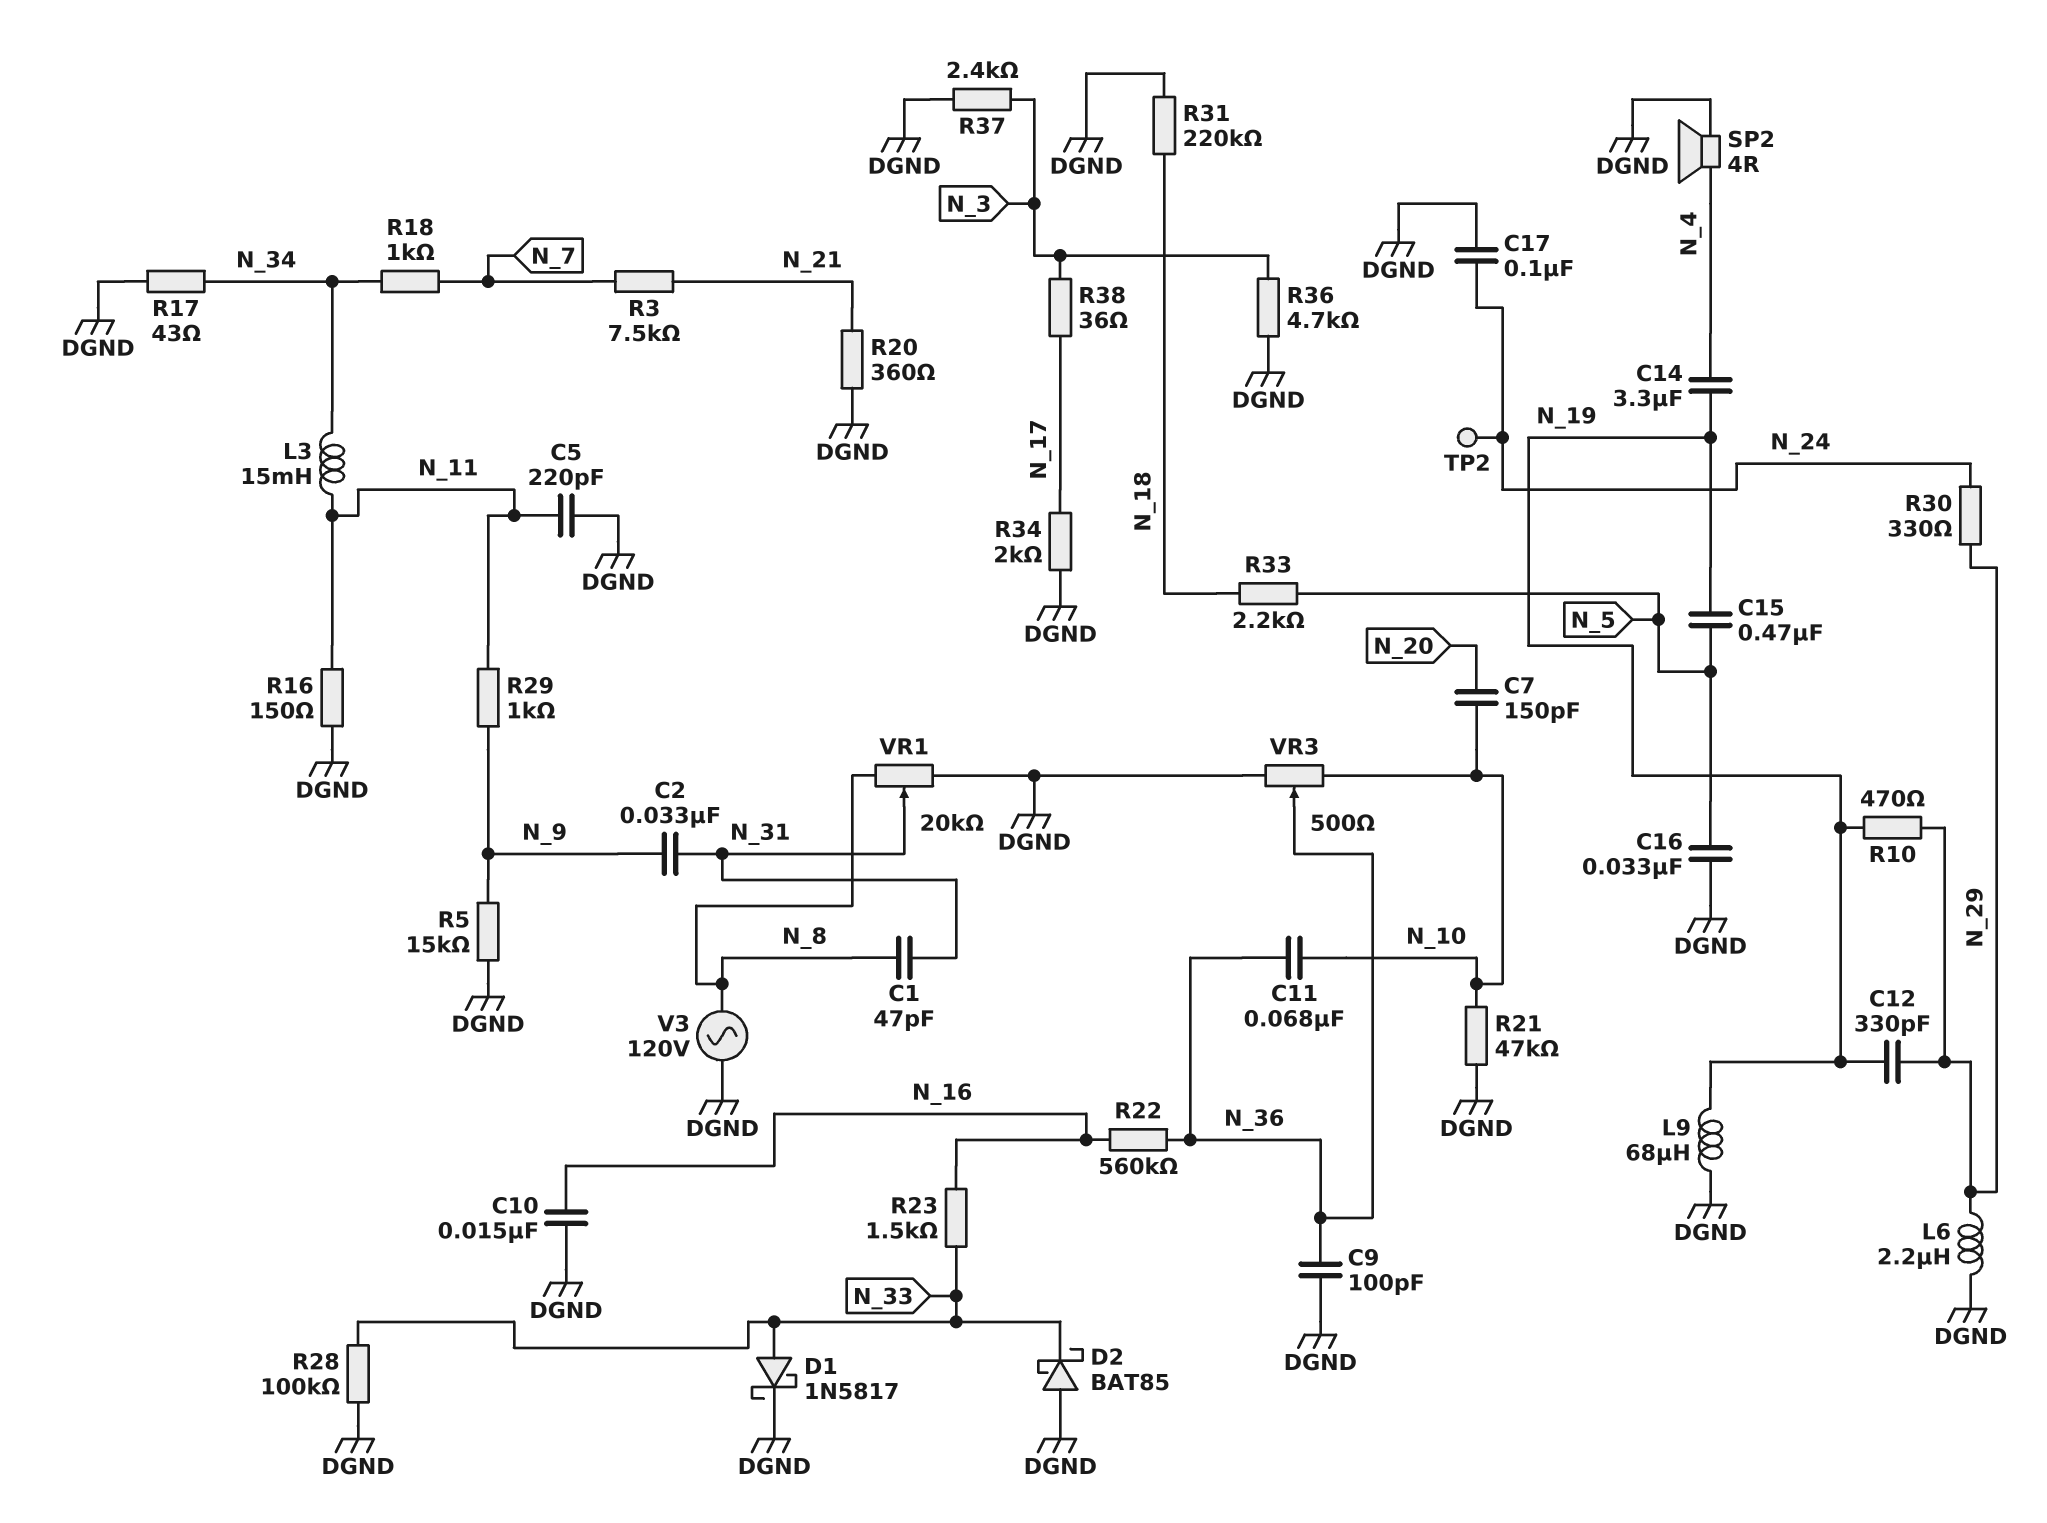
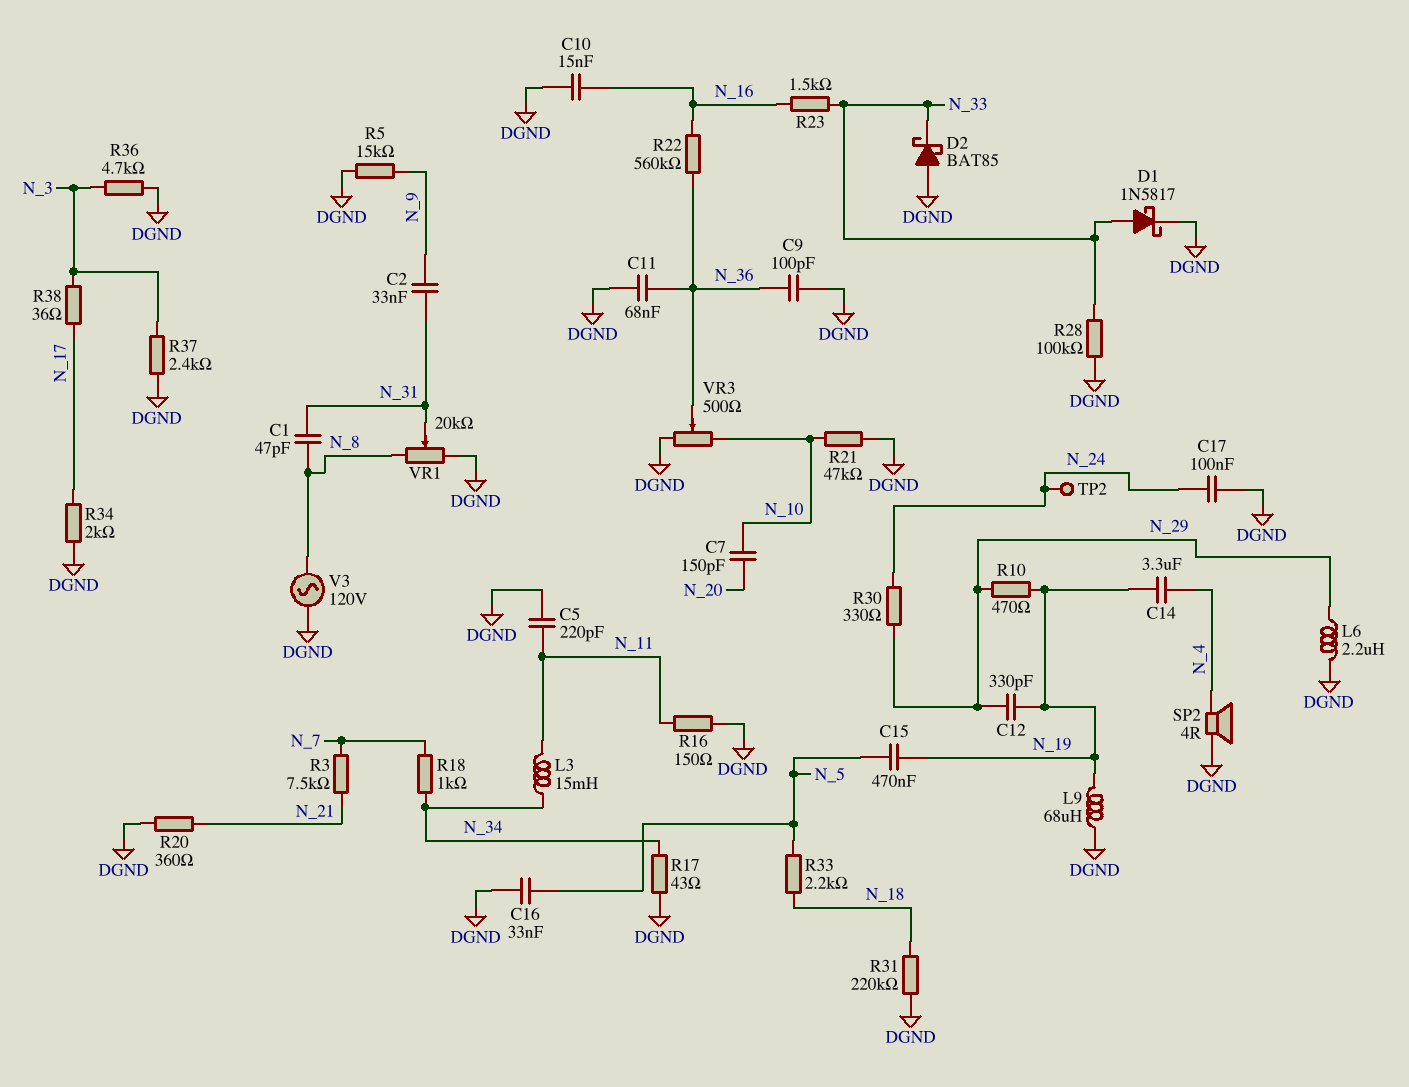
C11: 68nF (N_10, N_36) -> 68nF (DGND, N_36)
R29: 1k (N_9, N_11) -> none

